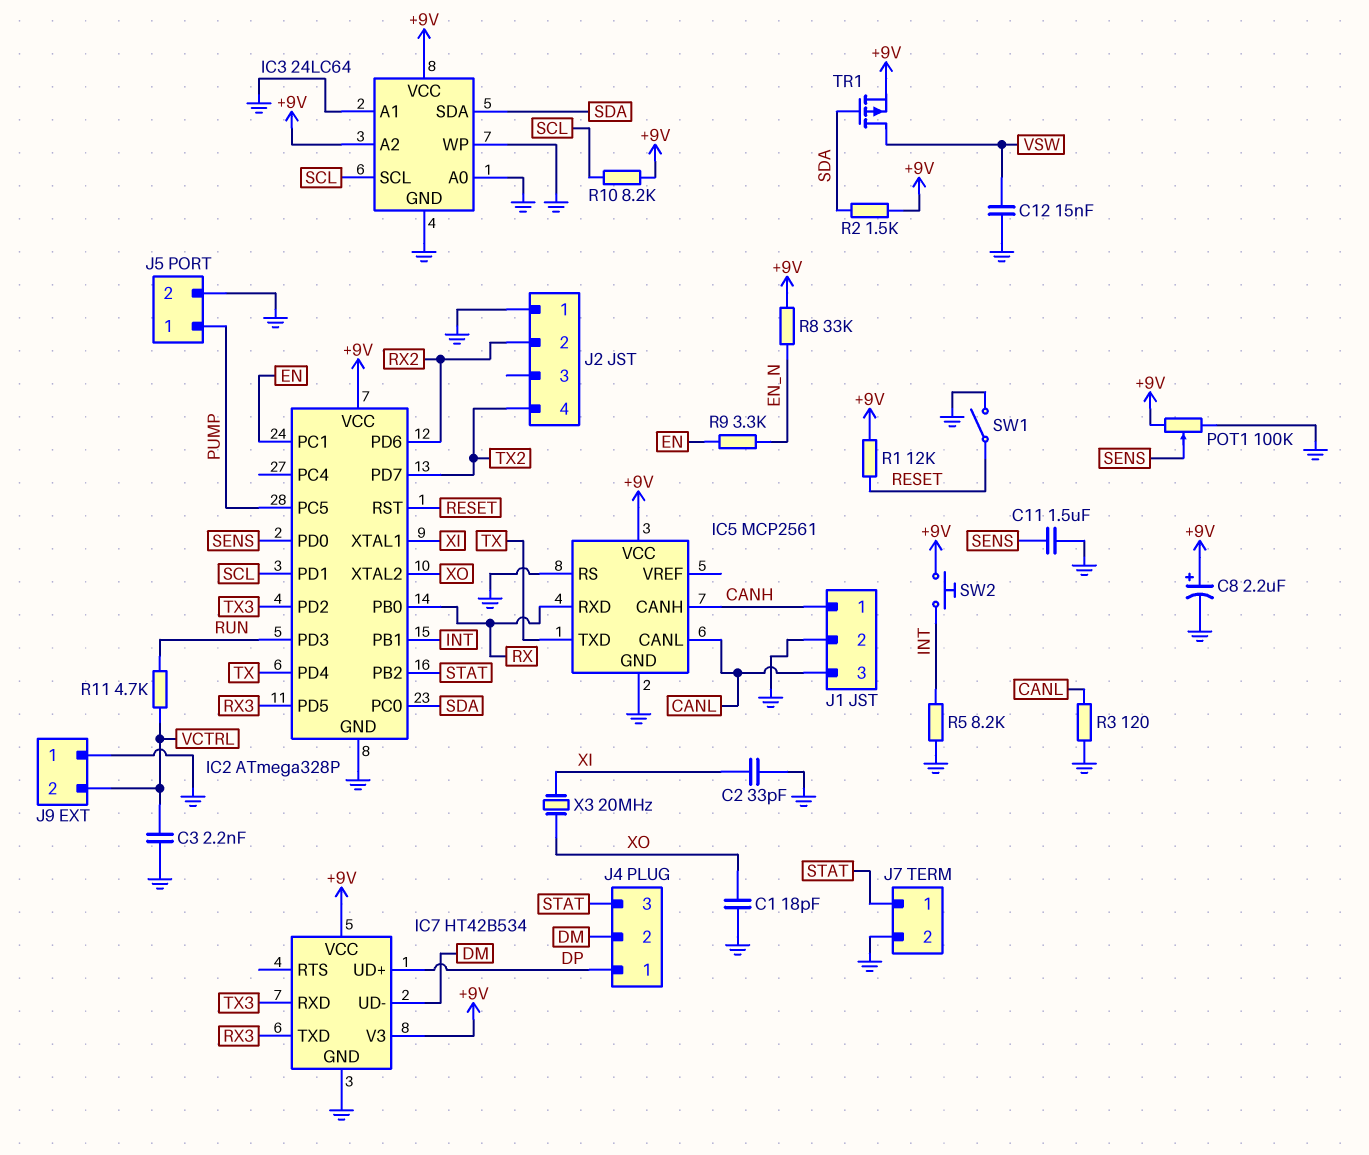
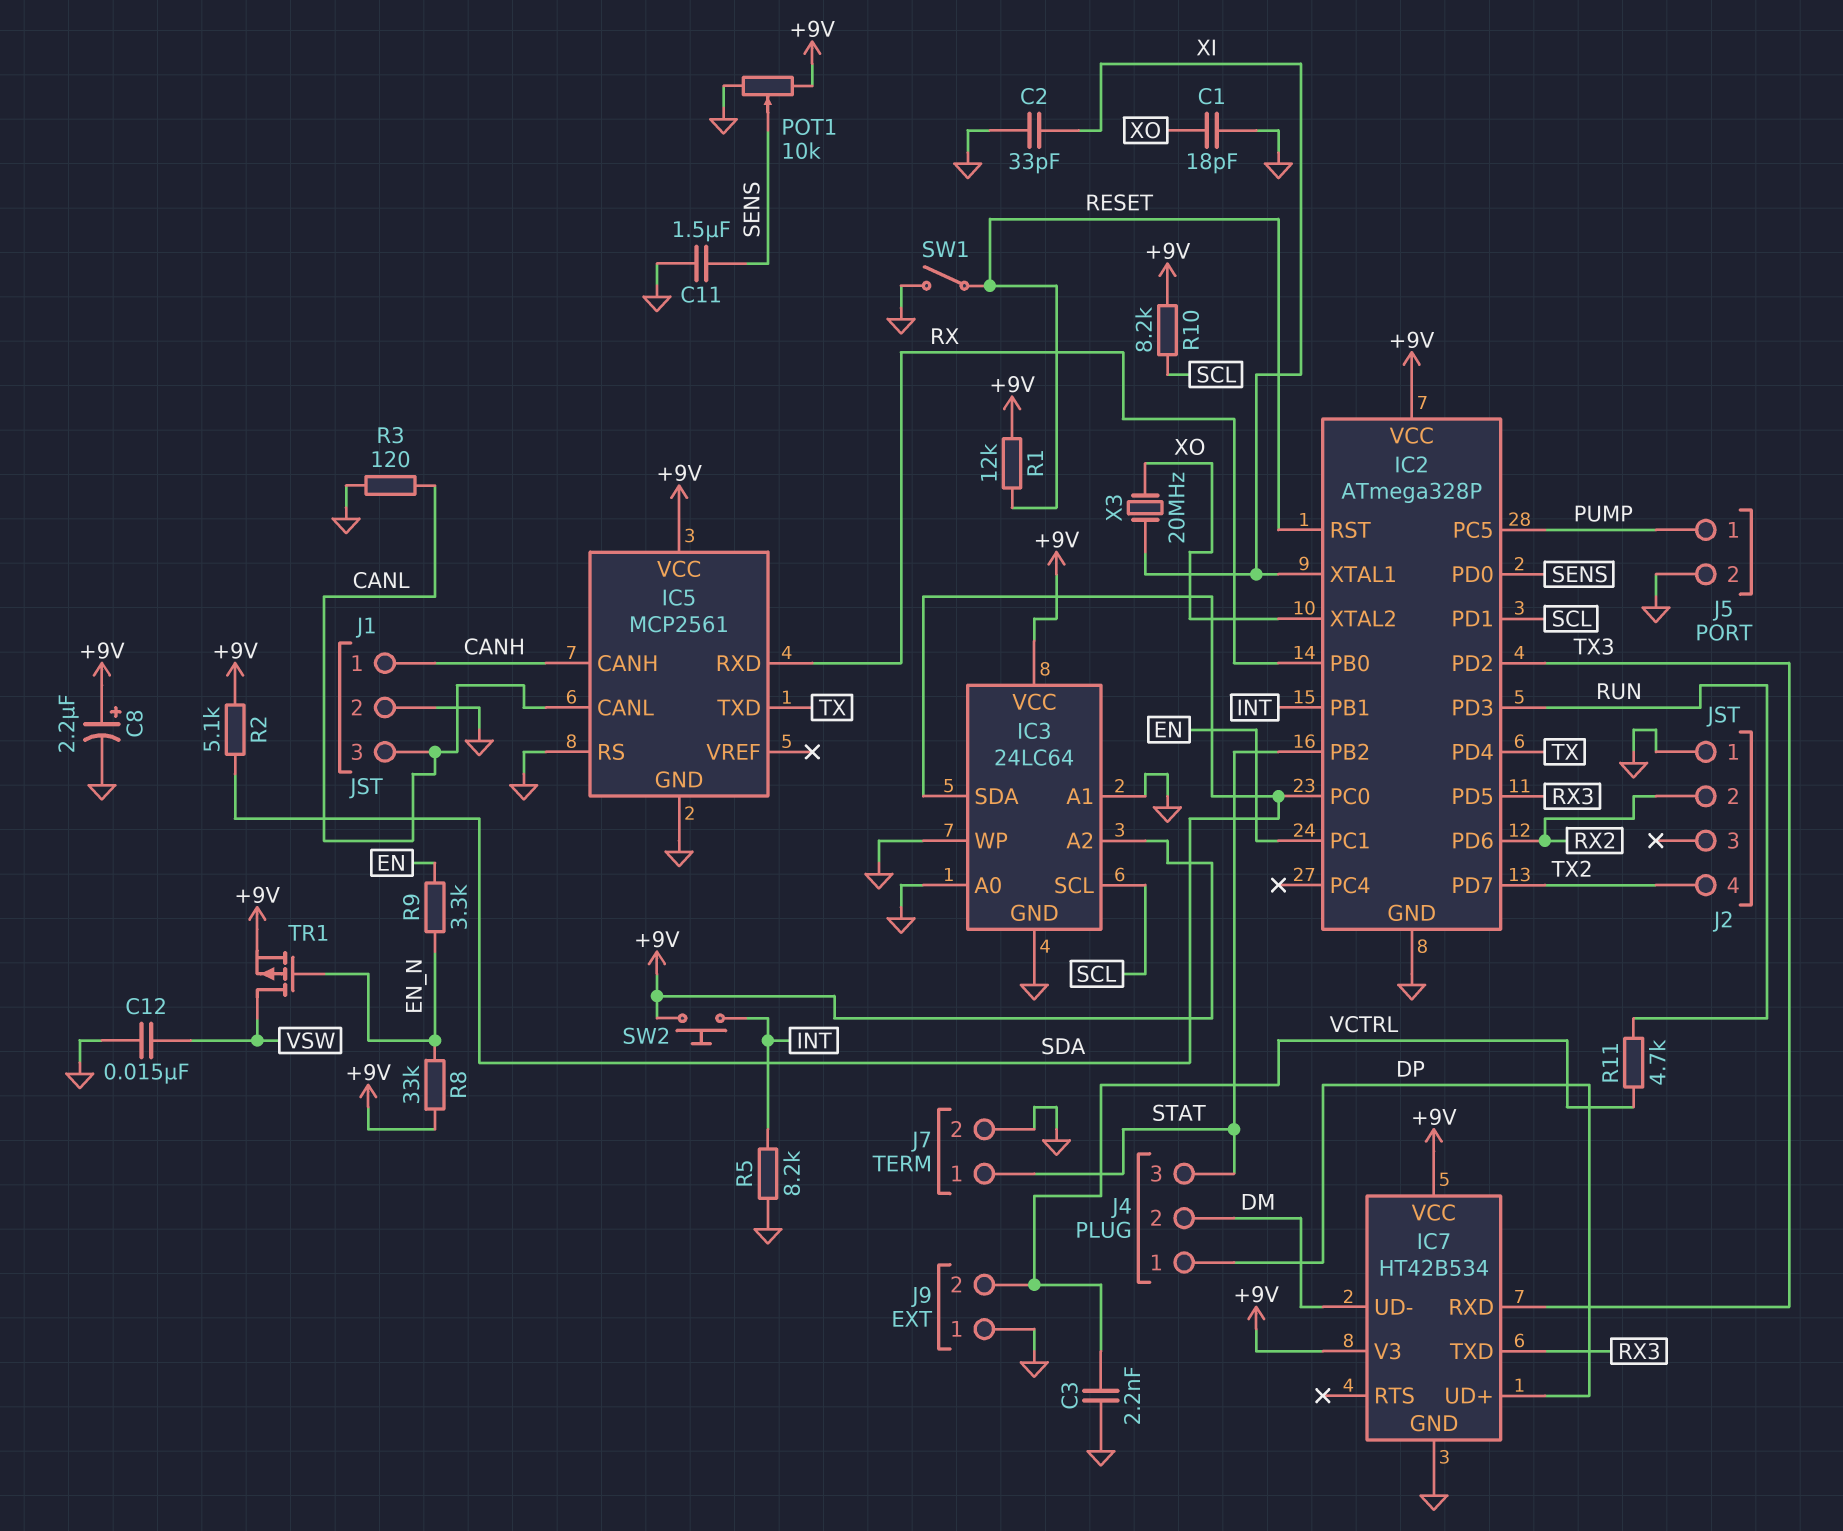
POT1: 100k (+9V, GND, wiper SENS) -> 10k (+9V, GND, wiper SENS)
R2: 1.5k (+9V, SDA) -> 5.1k (+9V, SDA)
TR1: PMOS (G SDA, D VSW, S +9V) -> PMOS (G EN_N, D VSW, S +9V)

